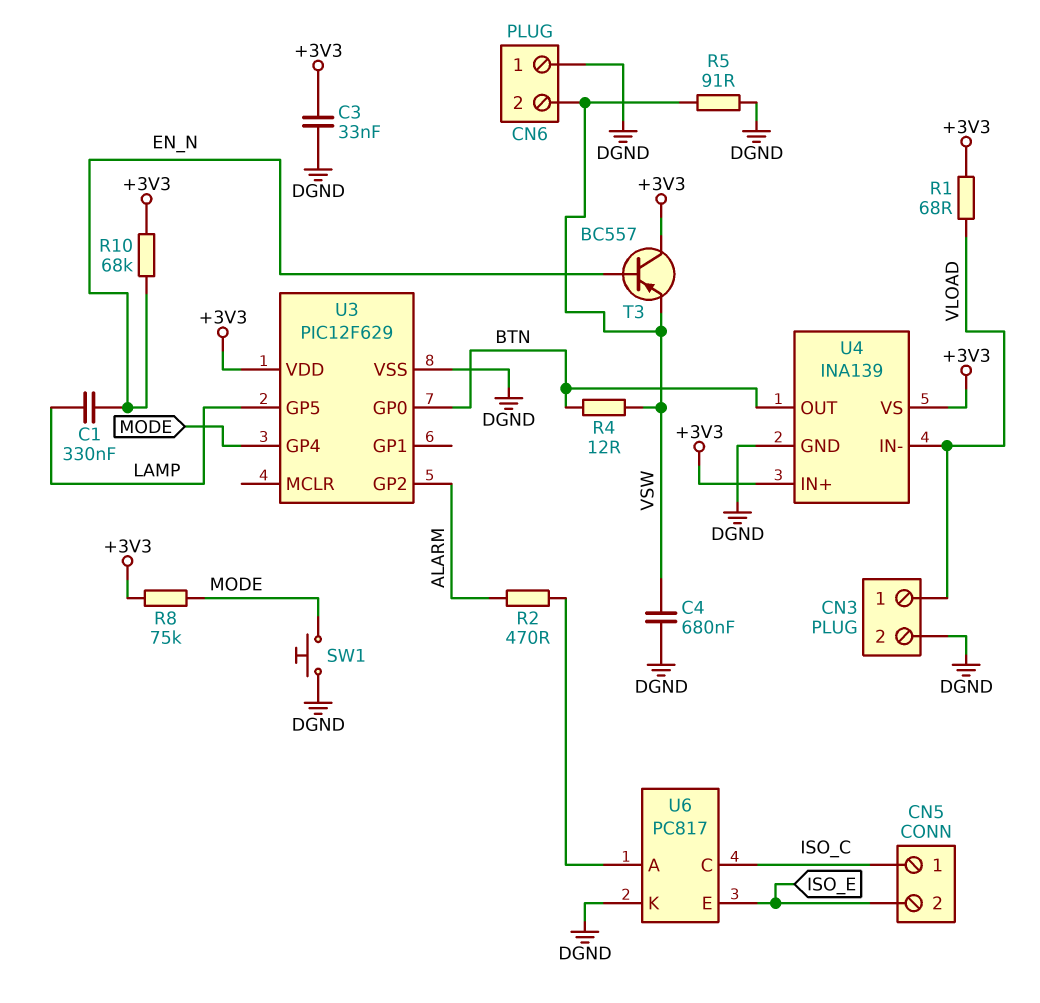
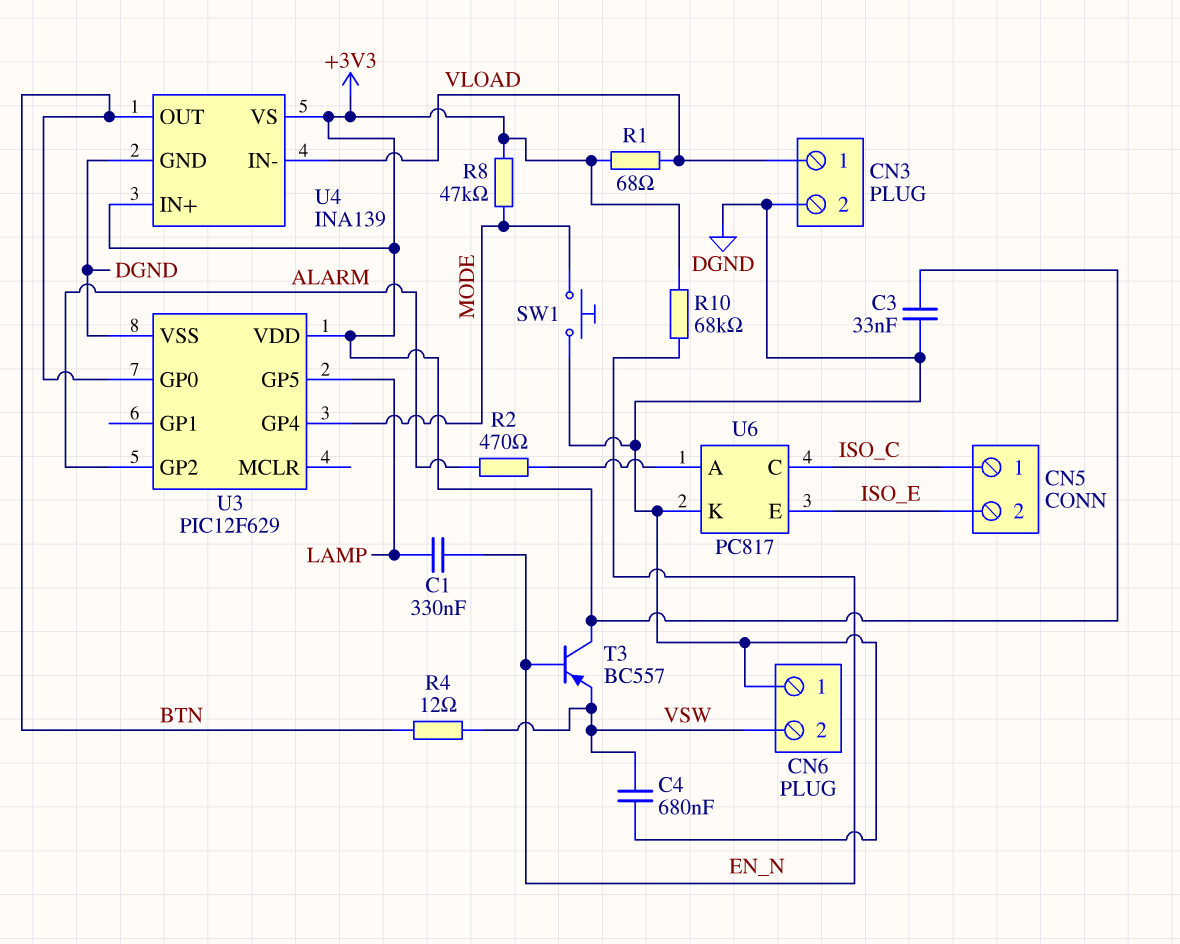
R5: 91 (DGND, VSW) -> none
R8: 75k (+3V3, MODE) -> 47k (+3V3, MODE)

